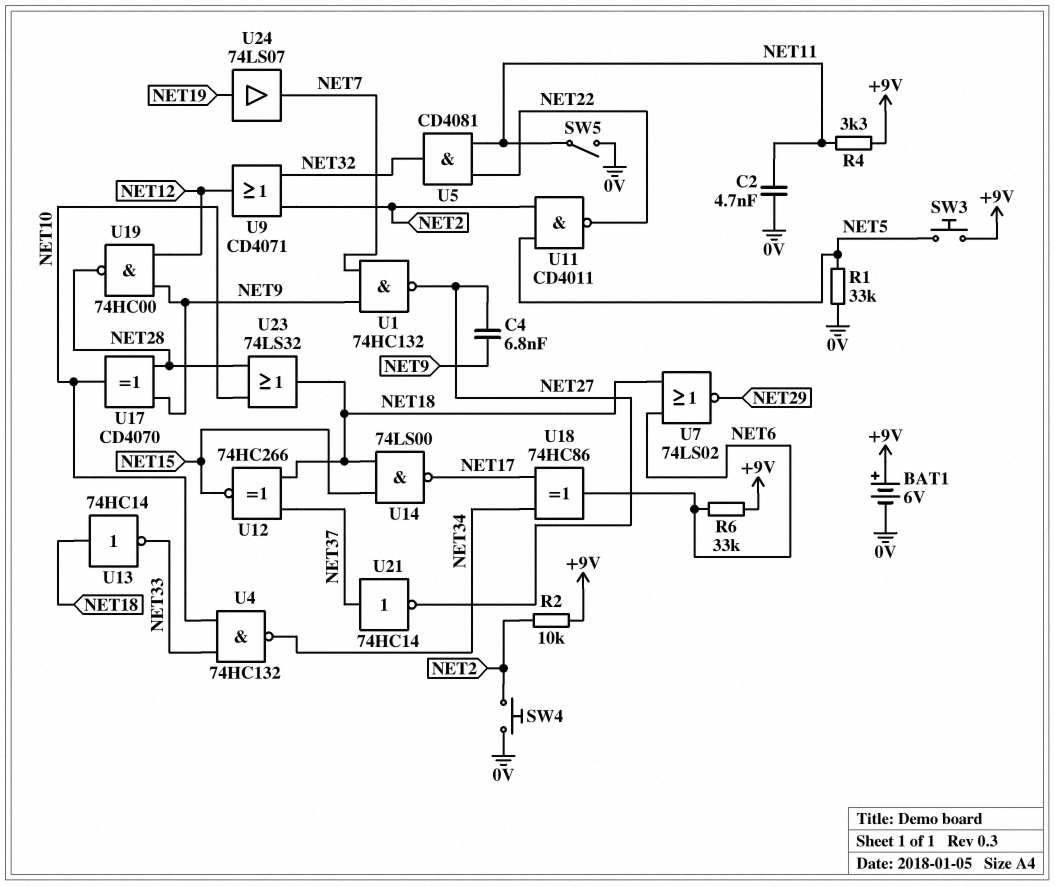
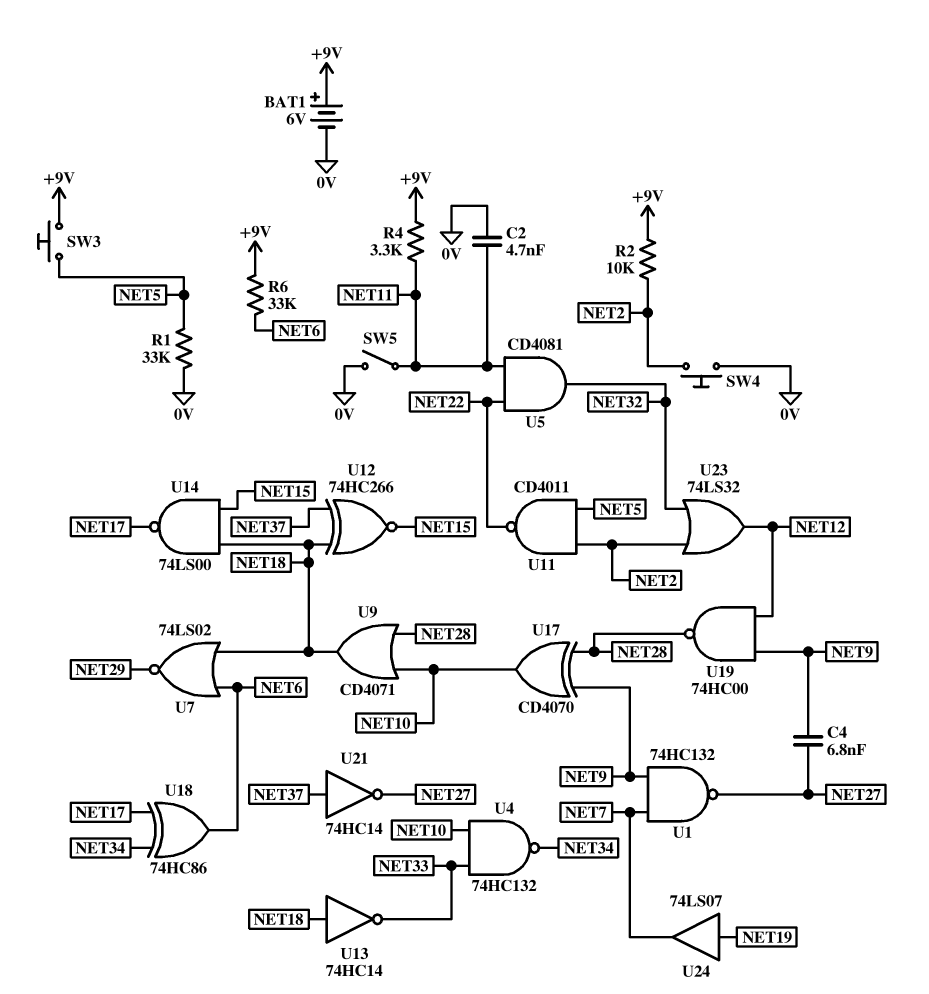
U9: OR CD4071 (in NET2, in NET32, out NET12) -> OR CD4071 (in NET10, in NET28, out NET18)
U23: OR 74LS32 (in NET10, in NET28, out NET18) -> OR 74LS32 (in NET2, in NET32, out NET12)

